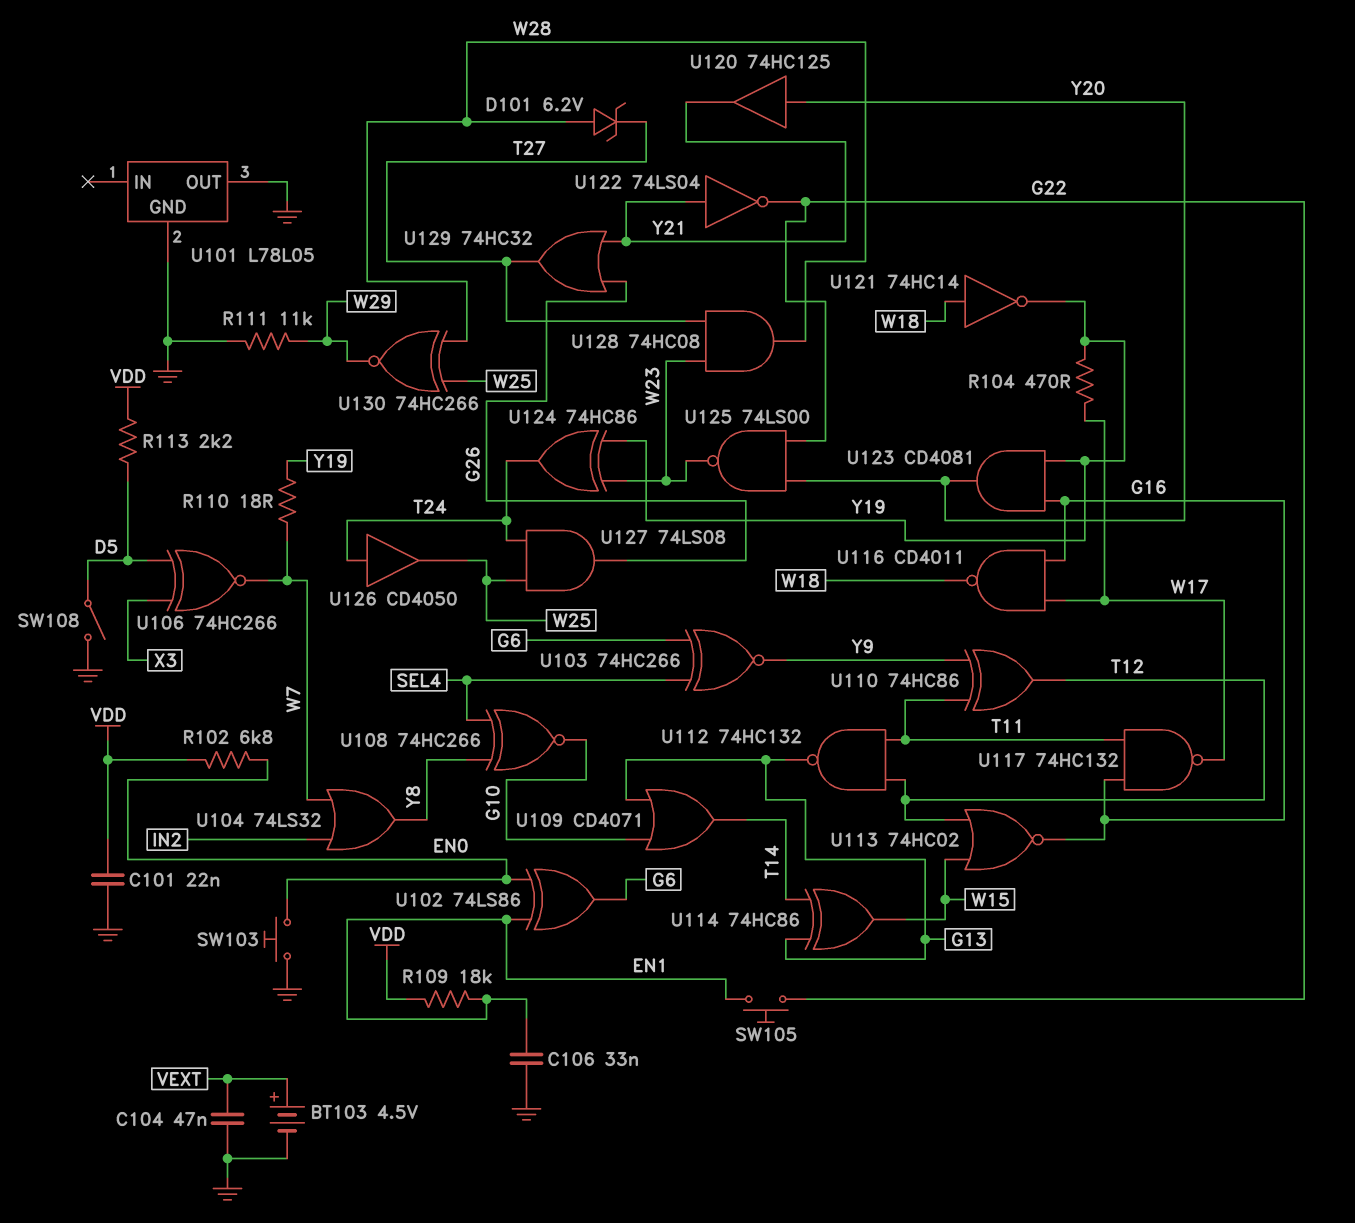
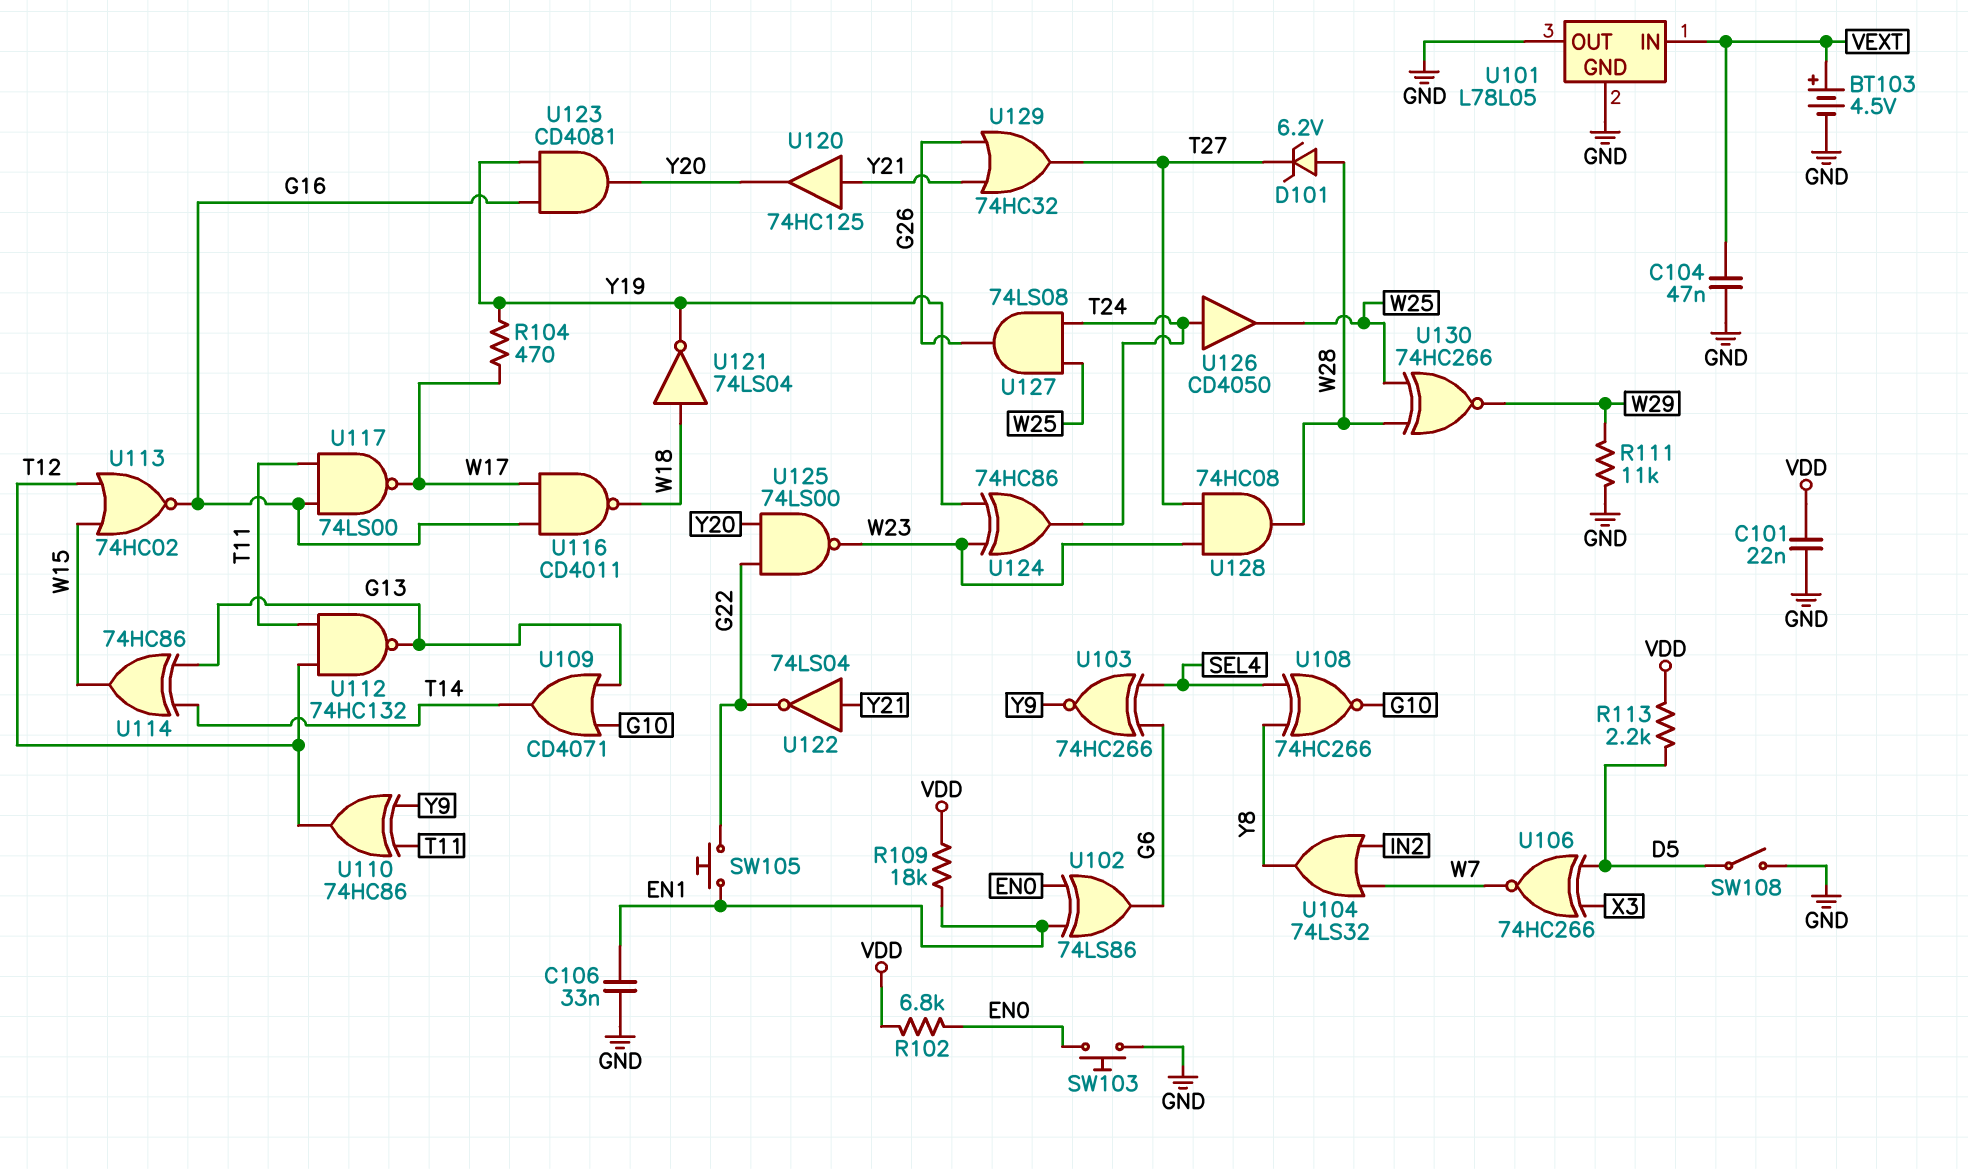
R110: 18 (W7, Y19) -> none
U101 pin IN: none -> VEXT
U117: NAND 74HC132 (in G16, in T11, out W17) -> NAND 74LS00 (in G16, in T11, out W17)
U120: buffer 74HC125 (in Y20, out Y21) -> buffer 74HC125 (in Y21, out Y20)
U121: NOT 74HC14 (in W18, out Y19) -> NOT 74LS04 (in W18, out Y19)

